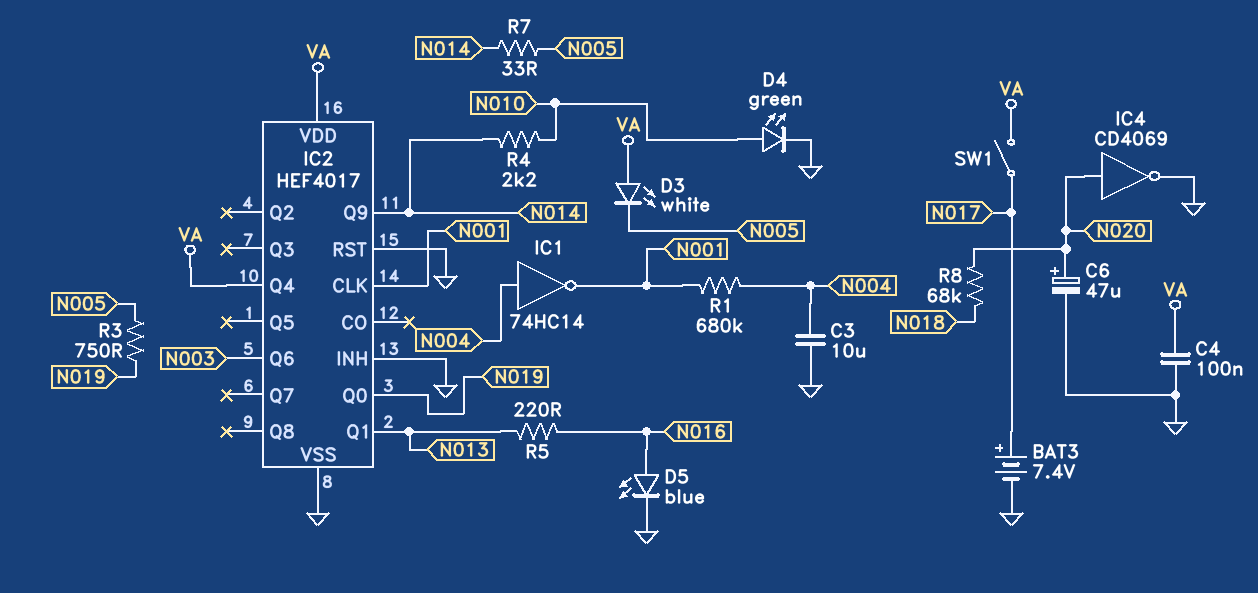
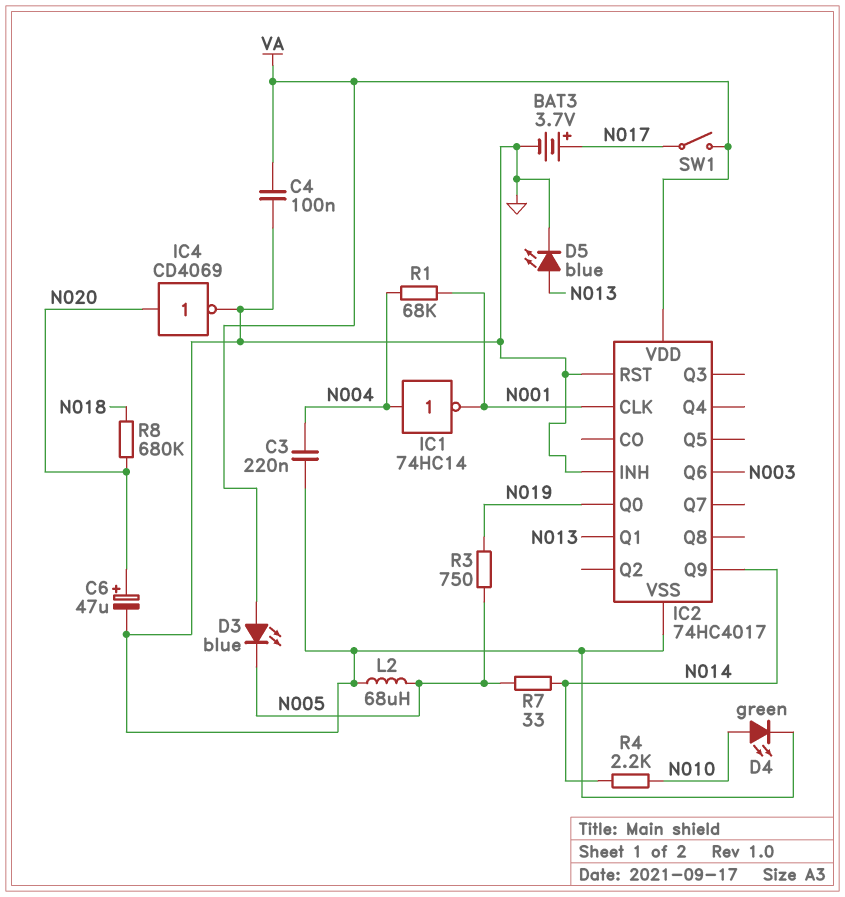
BAT3: 7.4V (plus N017, minus GND) -> 3.7V (plus N017, minus GND)
C3: 10uF (GND, N004) -> 220nF (GND, N004)
D3: LED white (A VA, K N005) -> LED blue (A VA, K N005)
D5: LED blue (A N016, K GND) -> LED blue (A N013, K GND)
IC2: HEF4017 -> 74HC4017
IC2 pin Q4: VA -> none
L2: none -> 68uH (GND, N005)
R1: 680k (N001, N004) -> 68k (N001, N004)
R5: 220 (N013, N016) -> none
R8: 68k (N018, N020) -> 680k (N018, N020)

